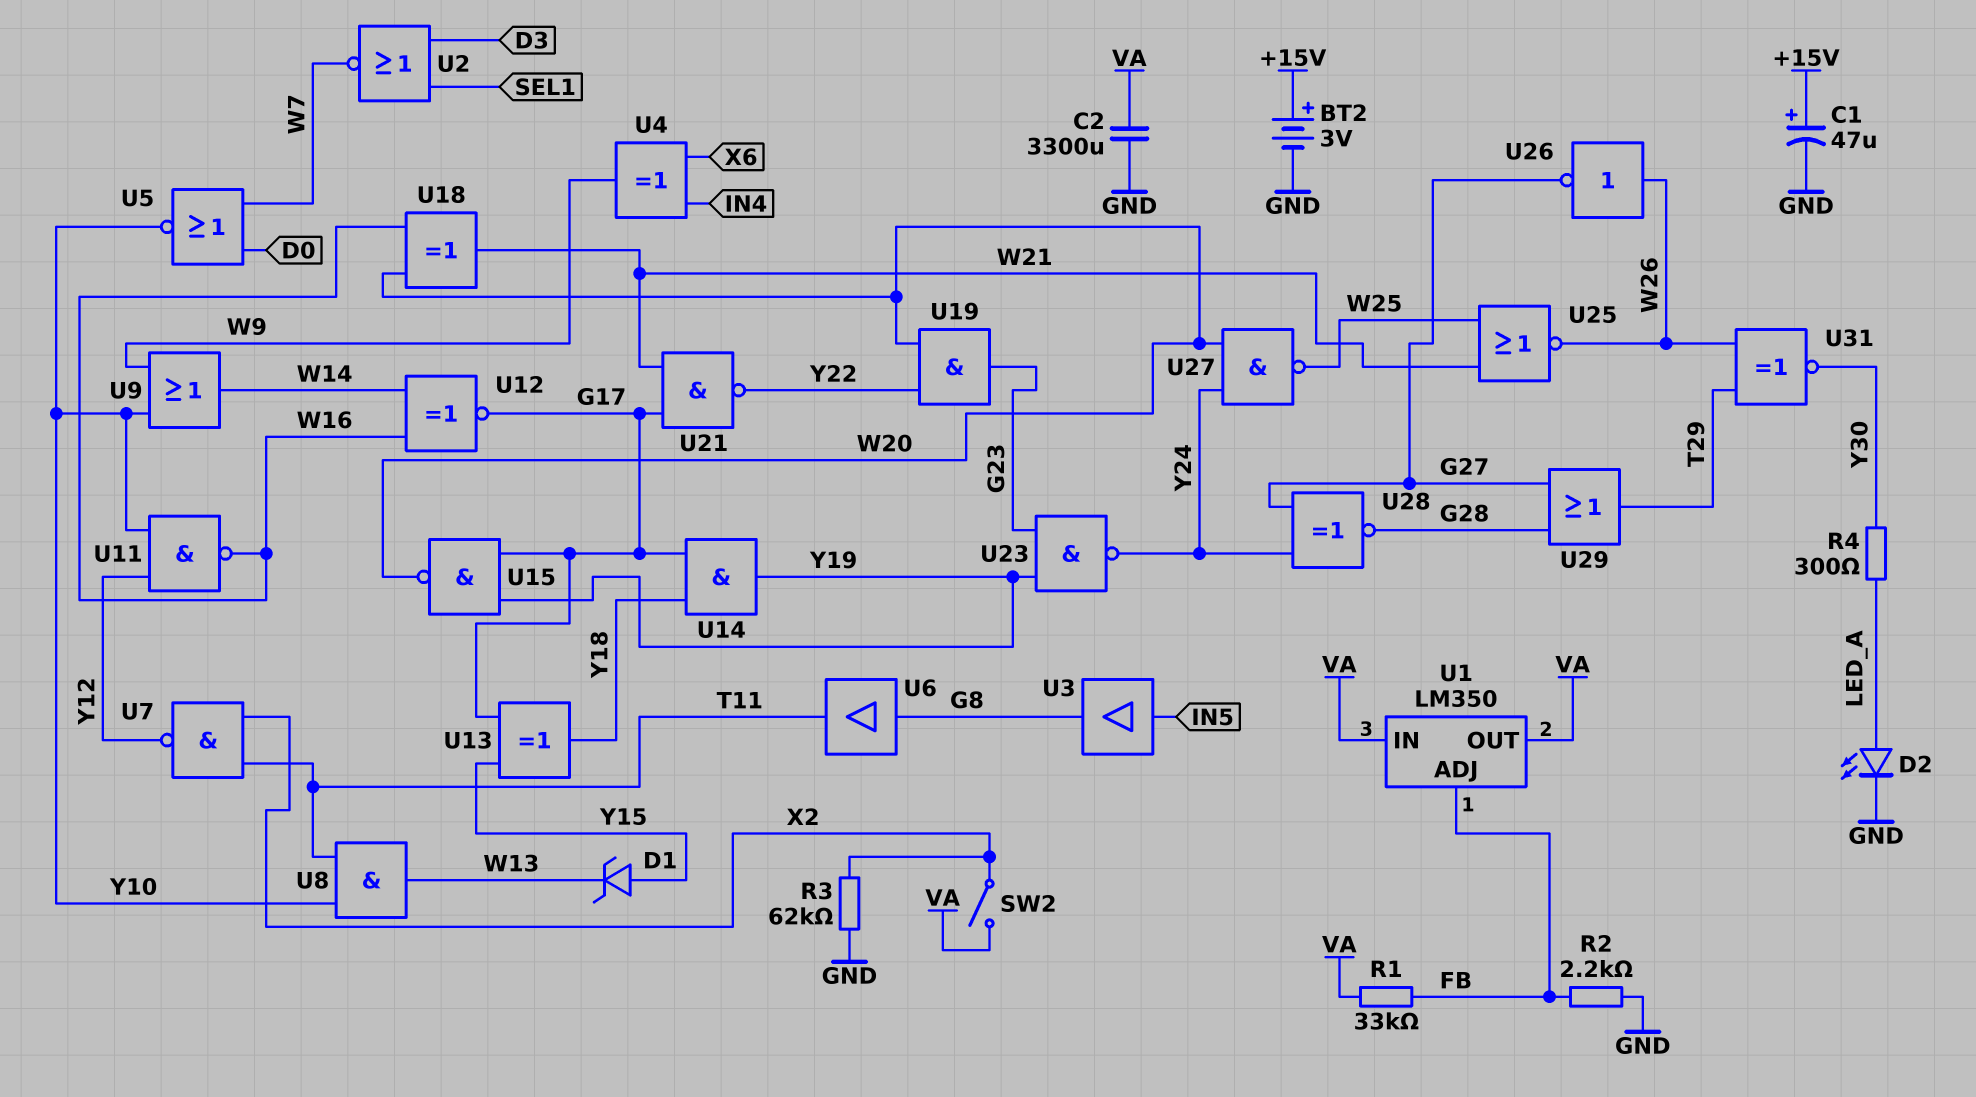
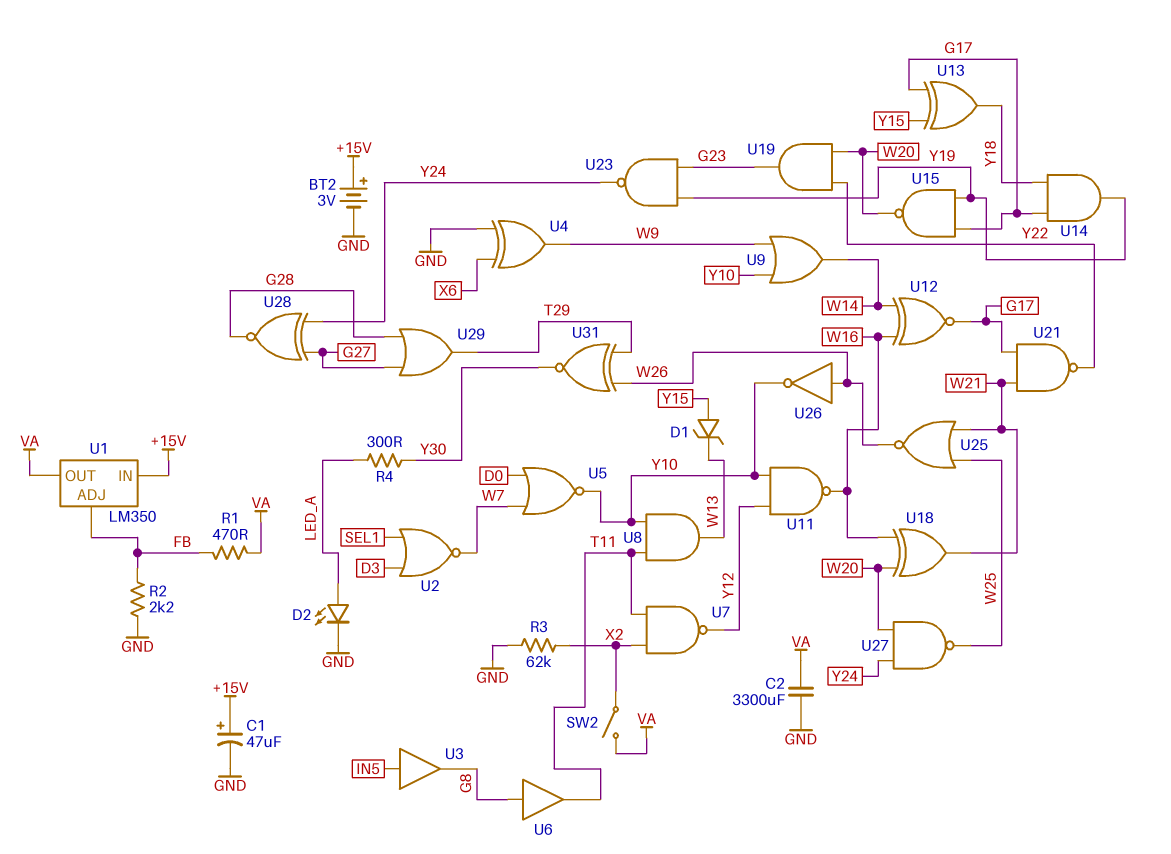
R1: 33k (FB, VA) -> 470 (FB, VA)
U1 pin IN: VA -> +15V
U4: XOR (in IN4, in X6, out W9) -> XOR (in GND, in X6, out W9)
U26: NOT (in W26, out G27) -> NOT (in W26, out Y10)

